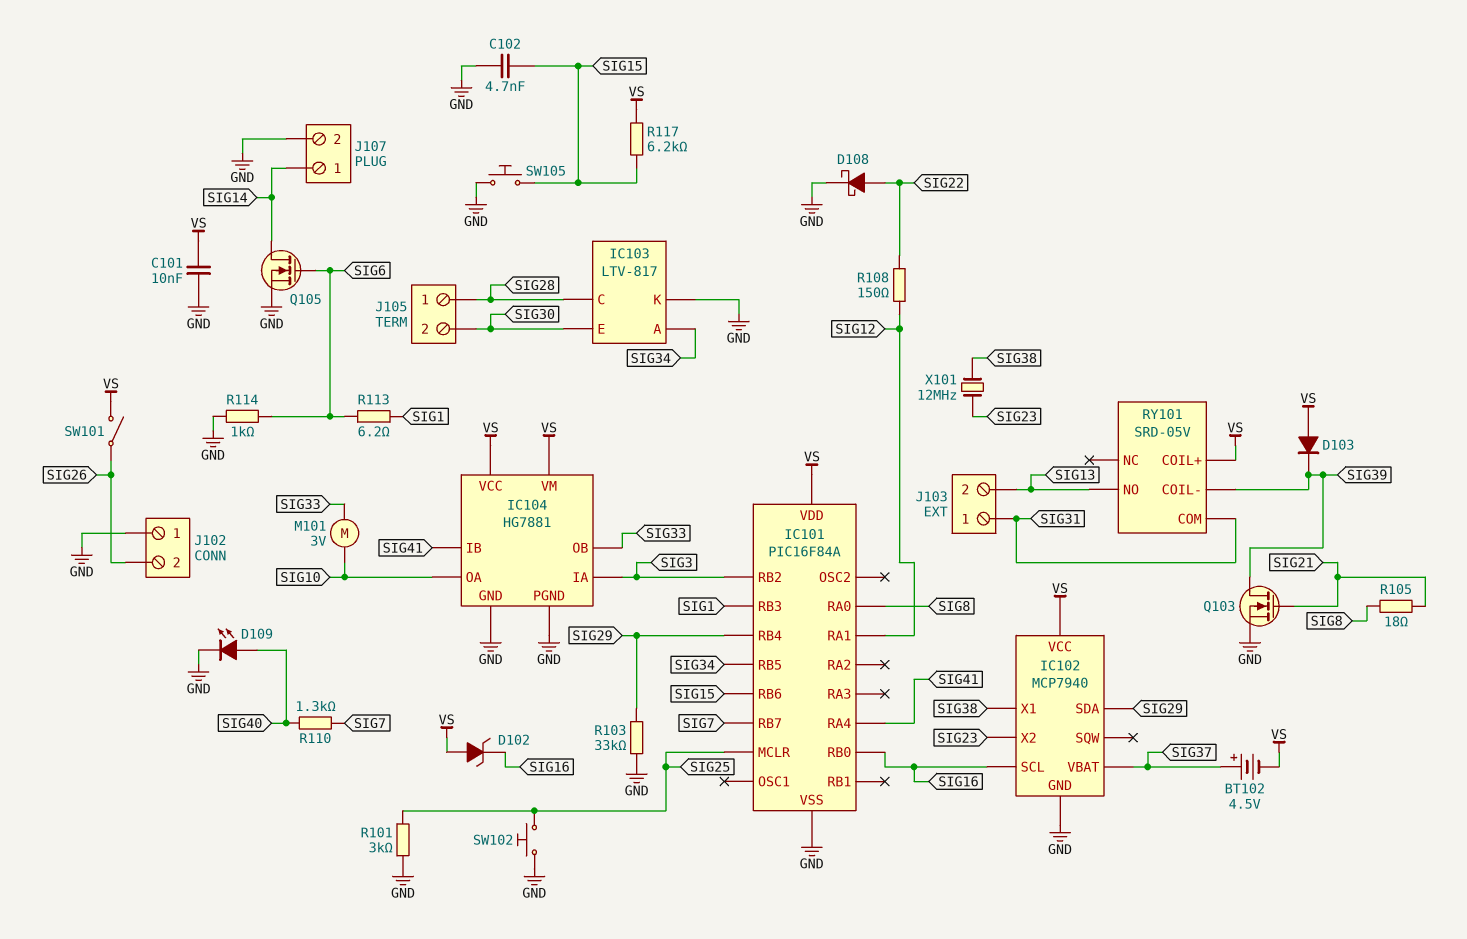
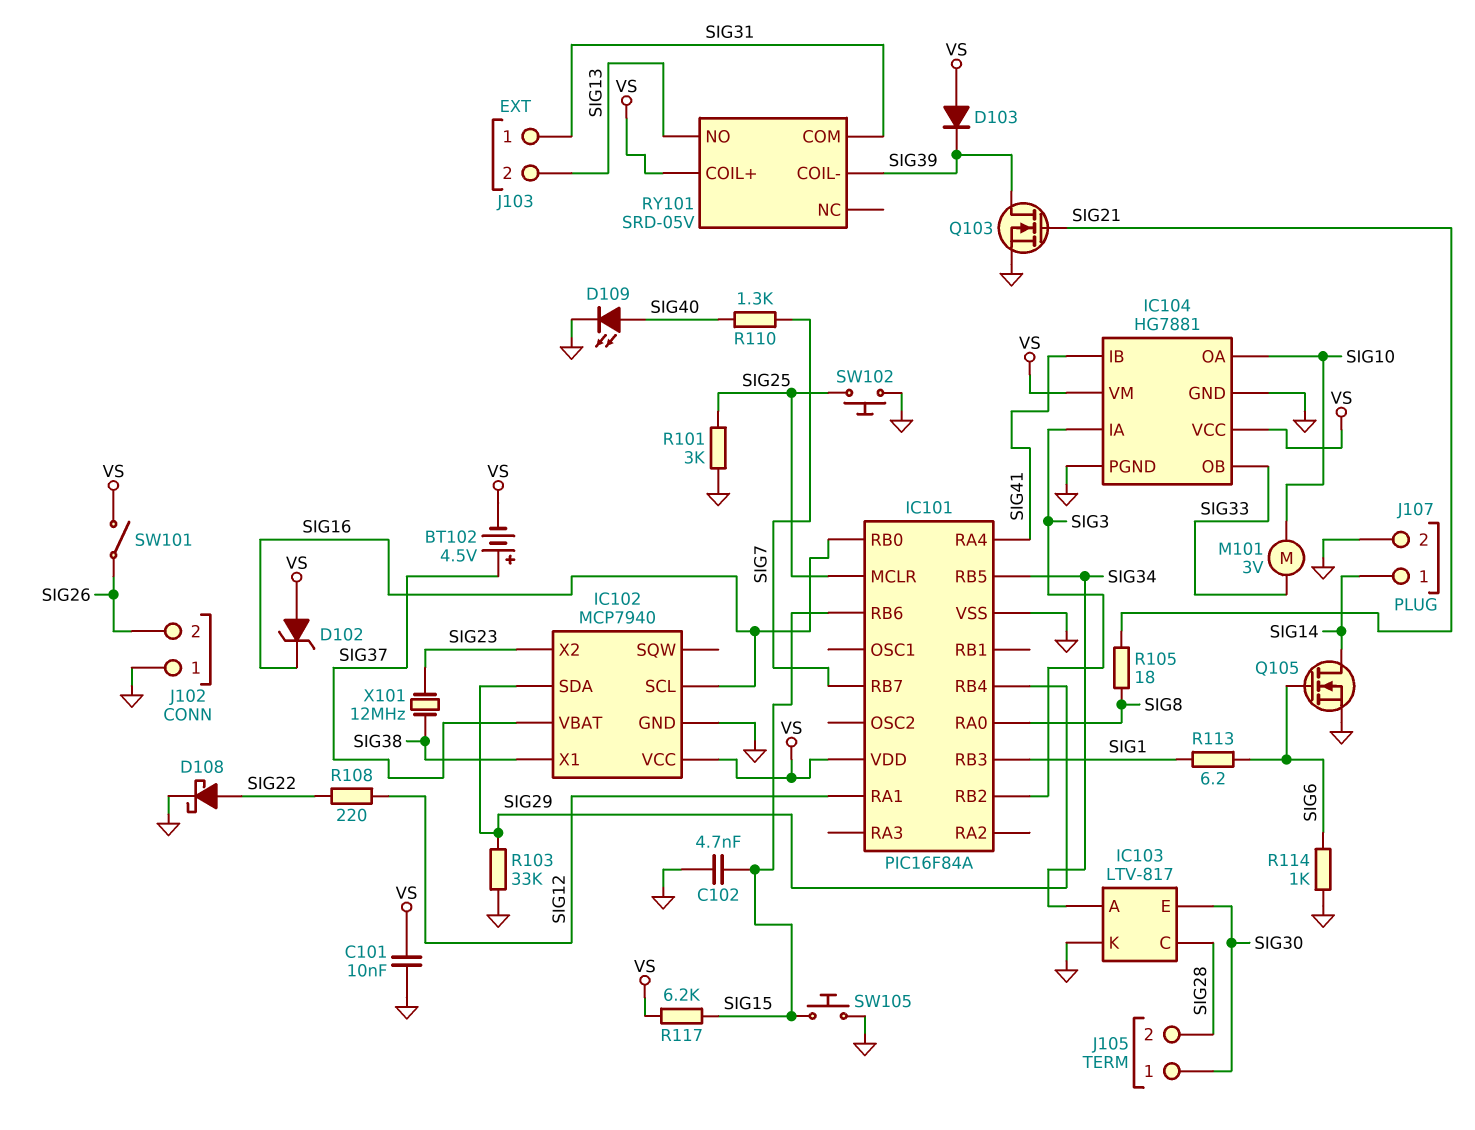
J105 pin 1: SIG28 -> SIG30
J105 pin 2: SIG30 -> SIG28
R108: 150 (SIG12, SIG22) -> 220 (SIG12, SIG22)

